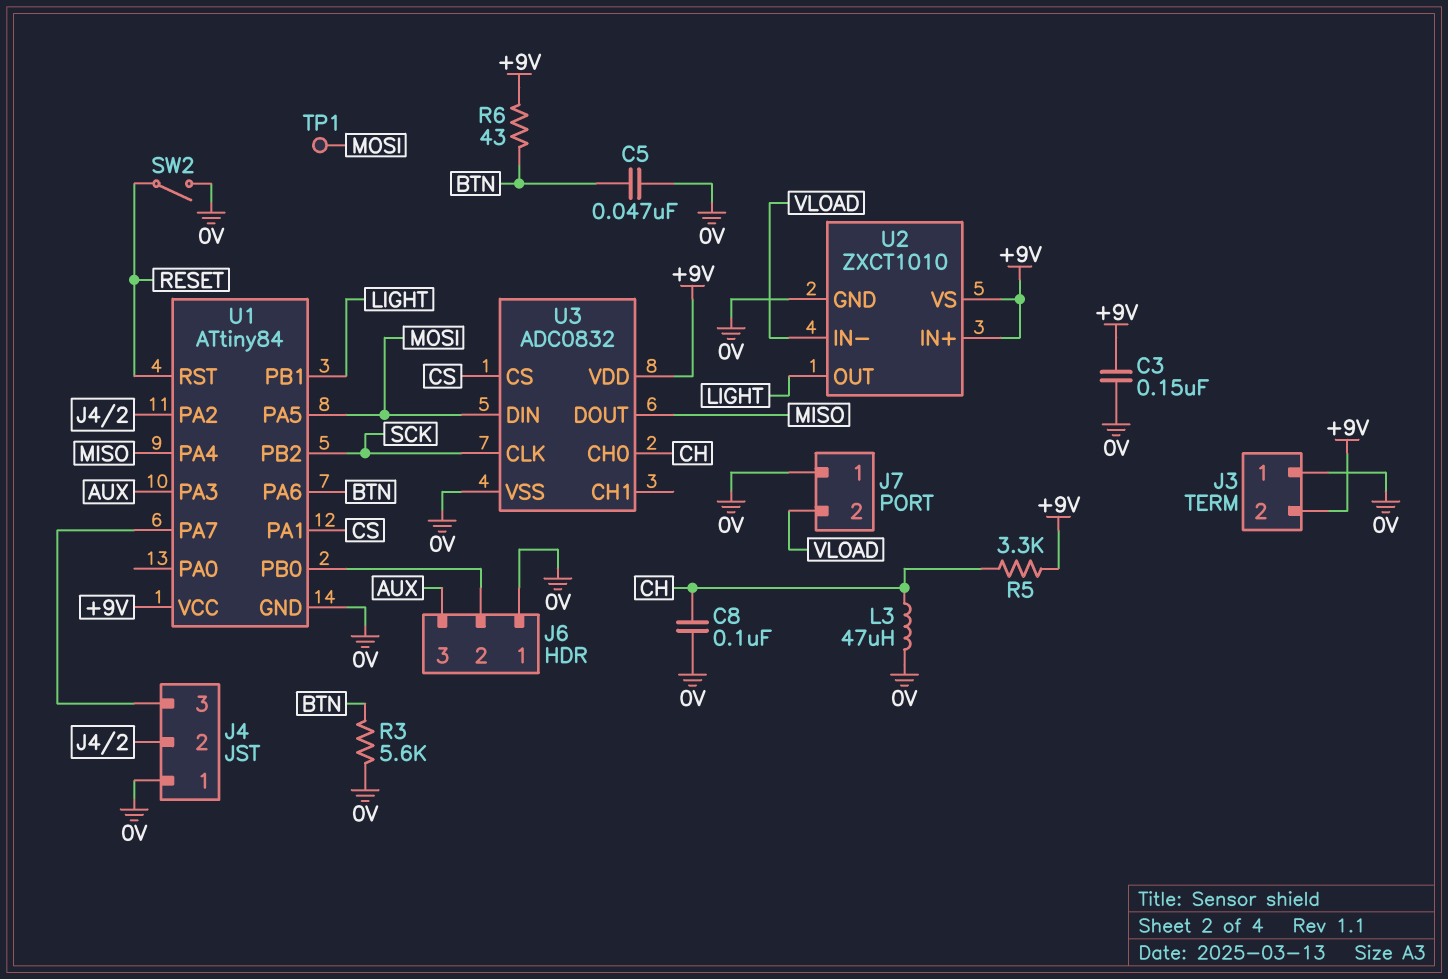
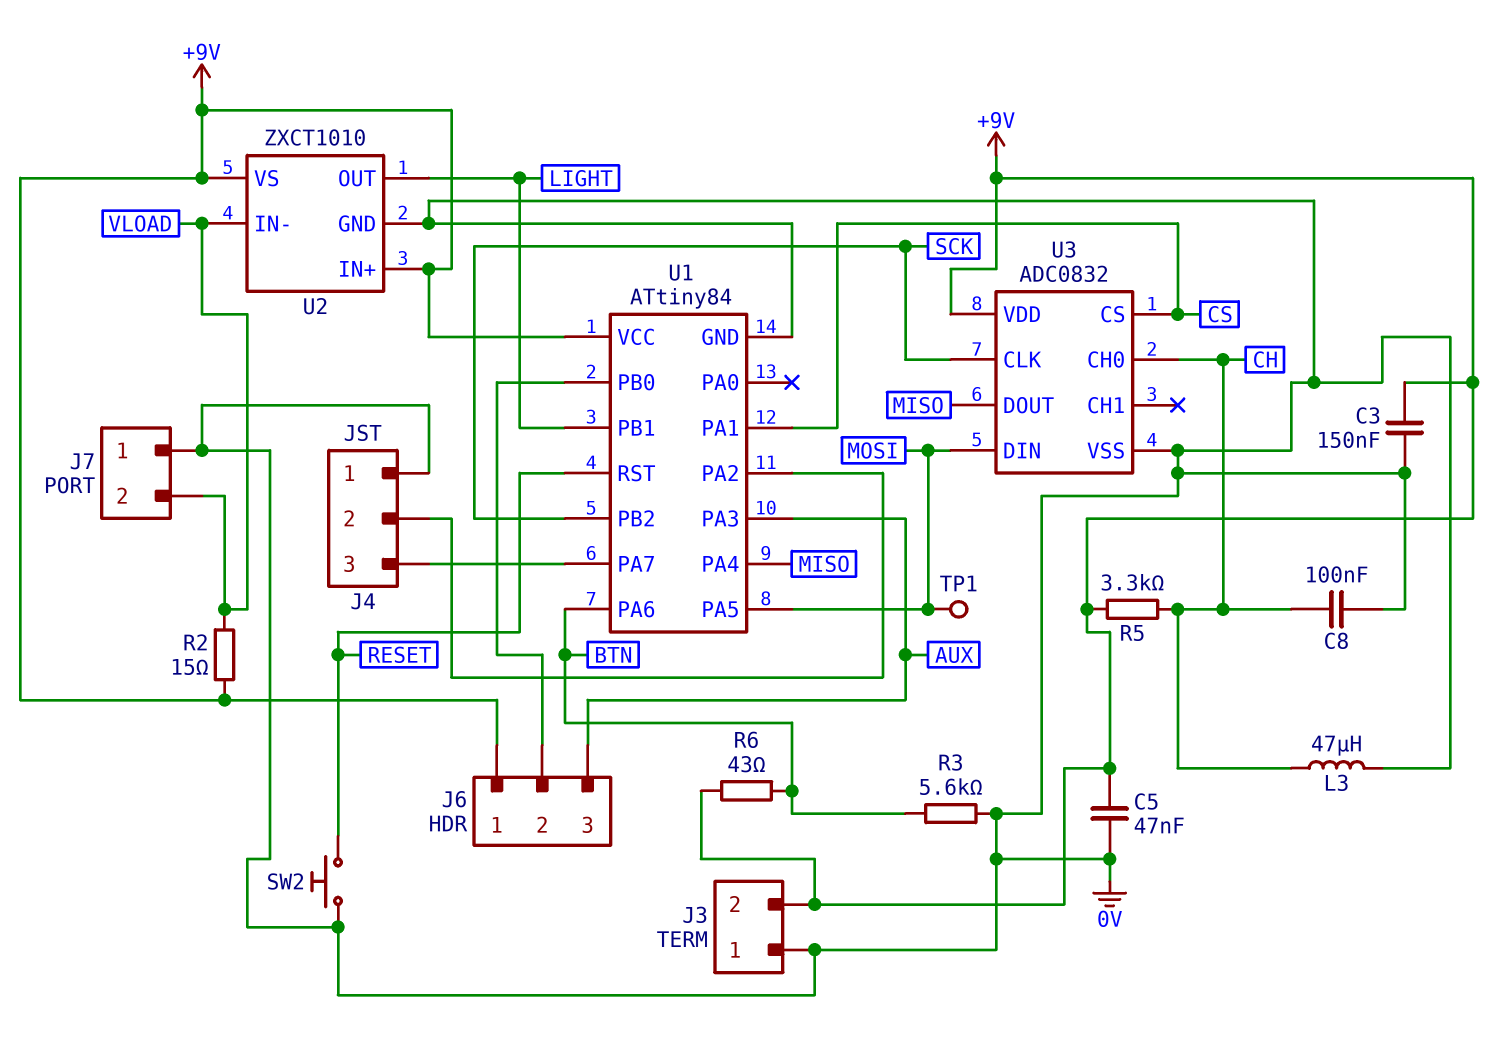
C5: 47nF (0V, BTN) -> 47nF (+9V, 0V)
J6 pin 1: 0V -> +9V
R2: none -> 15 (+9V, VLOAD)
SW2: switch (0V, RESET) -> button (0V, RESET)

